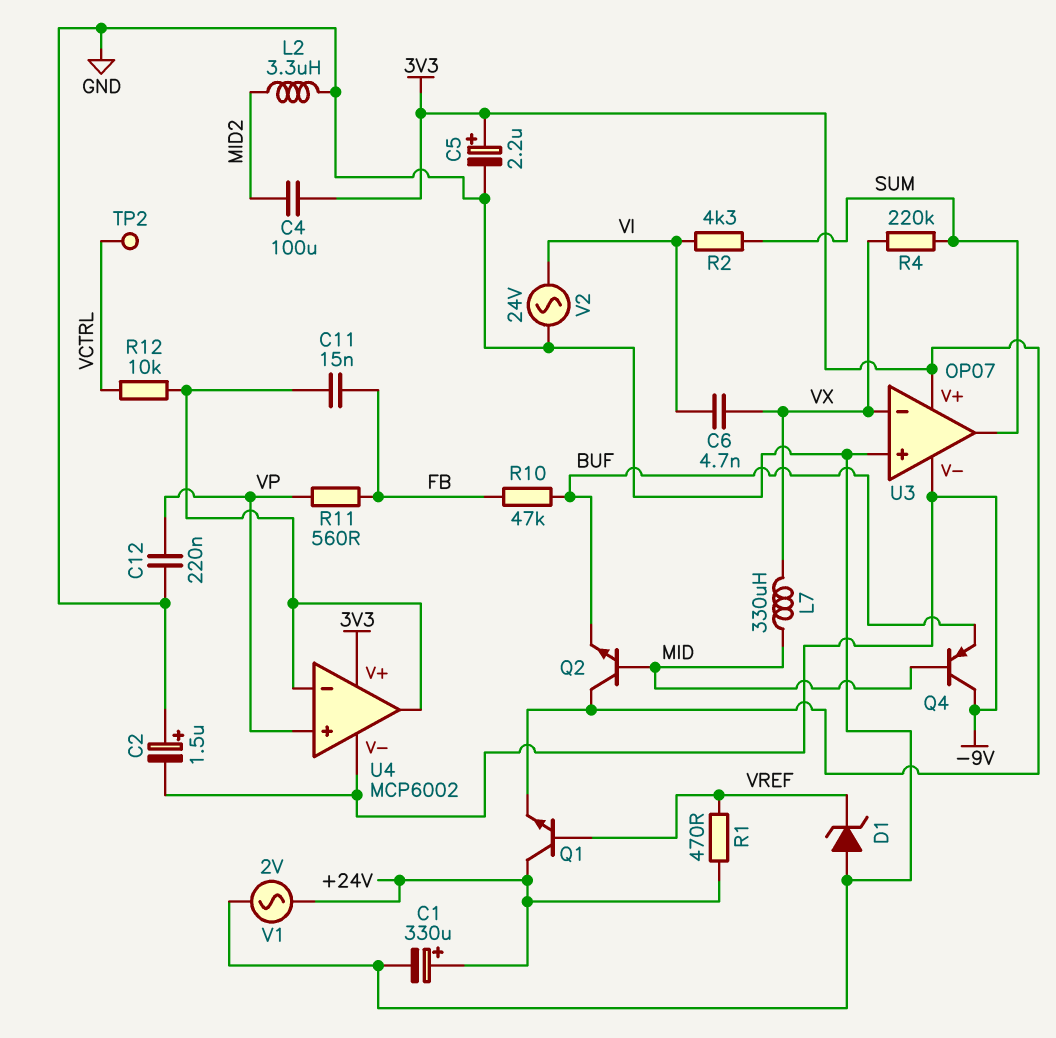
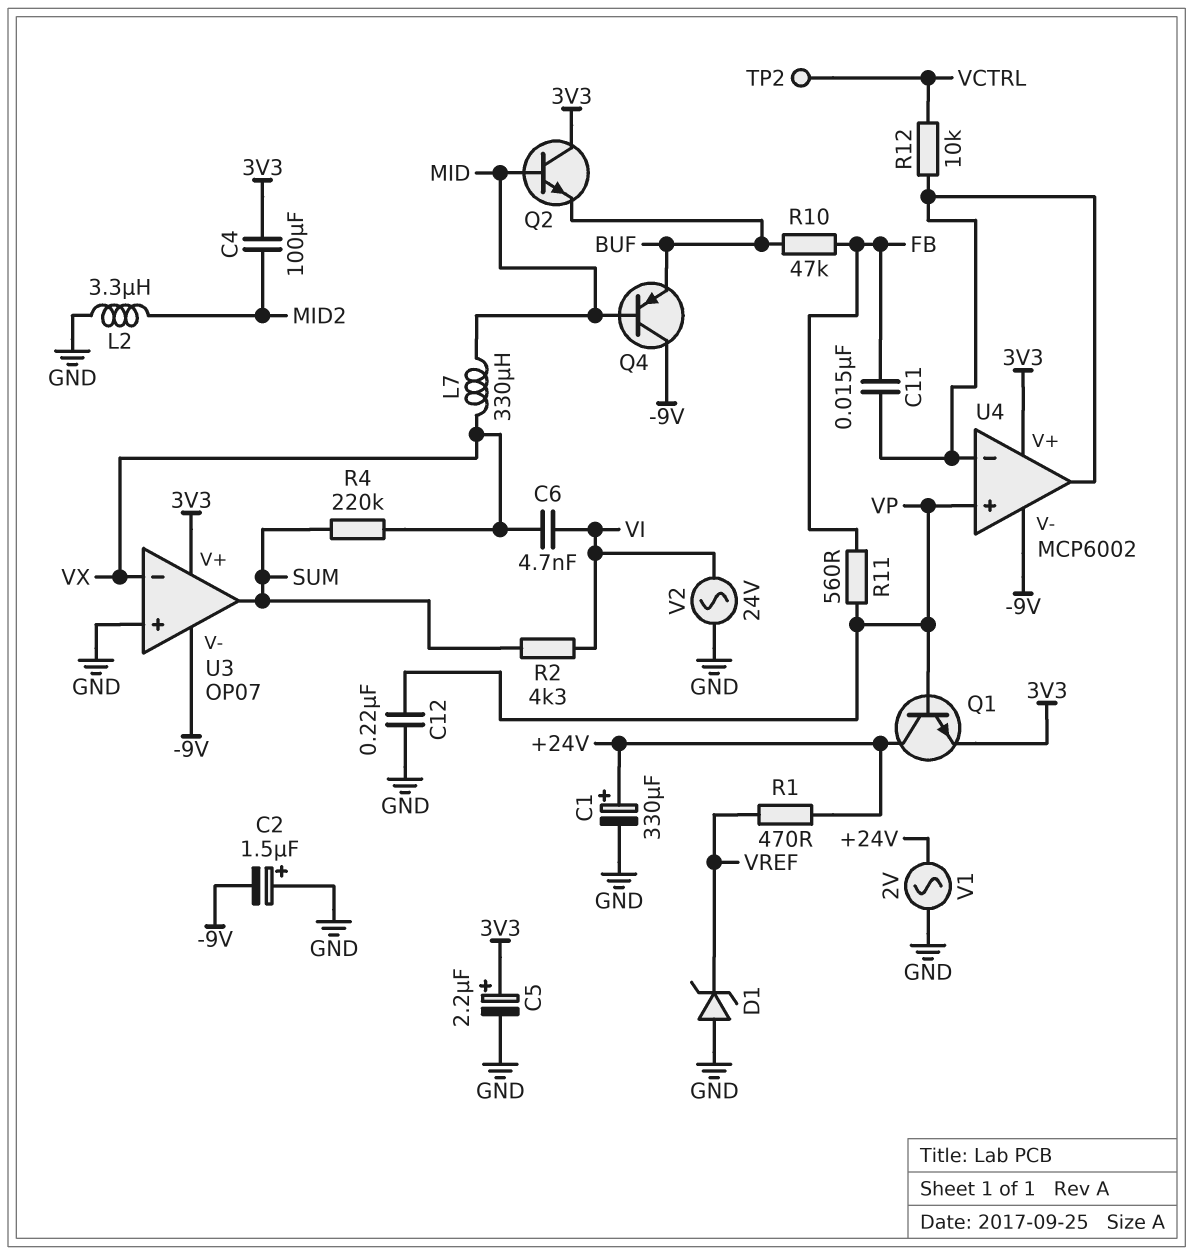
Q1: NPN (B VREF, C +24V, E 3V3) -> NPN (B VP, C +24V, E 3V3)

